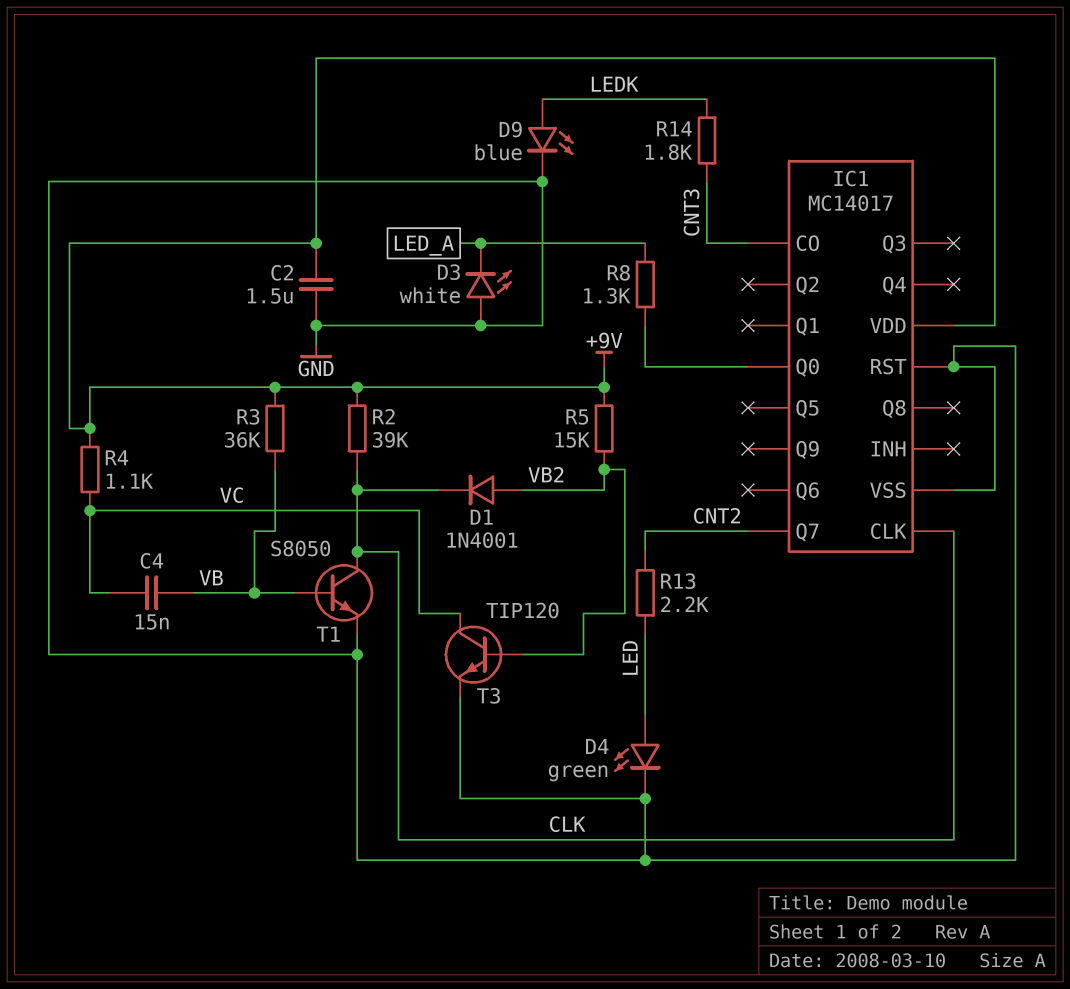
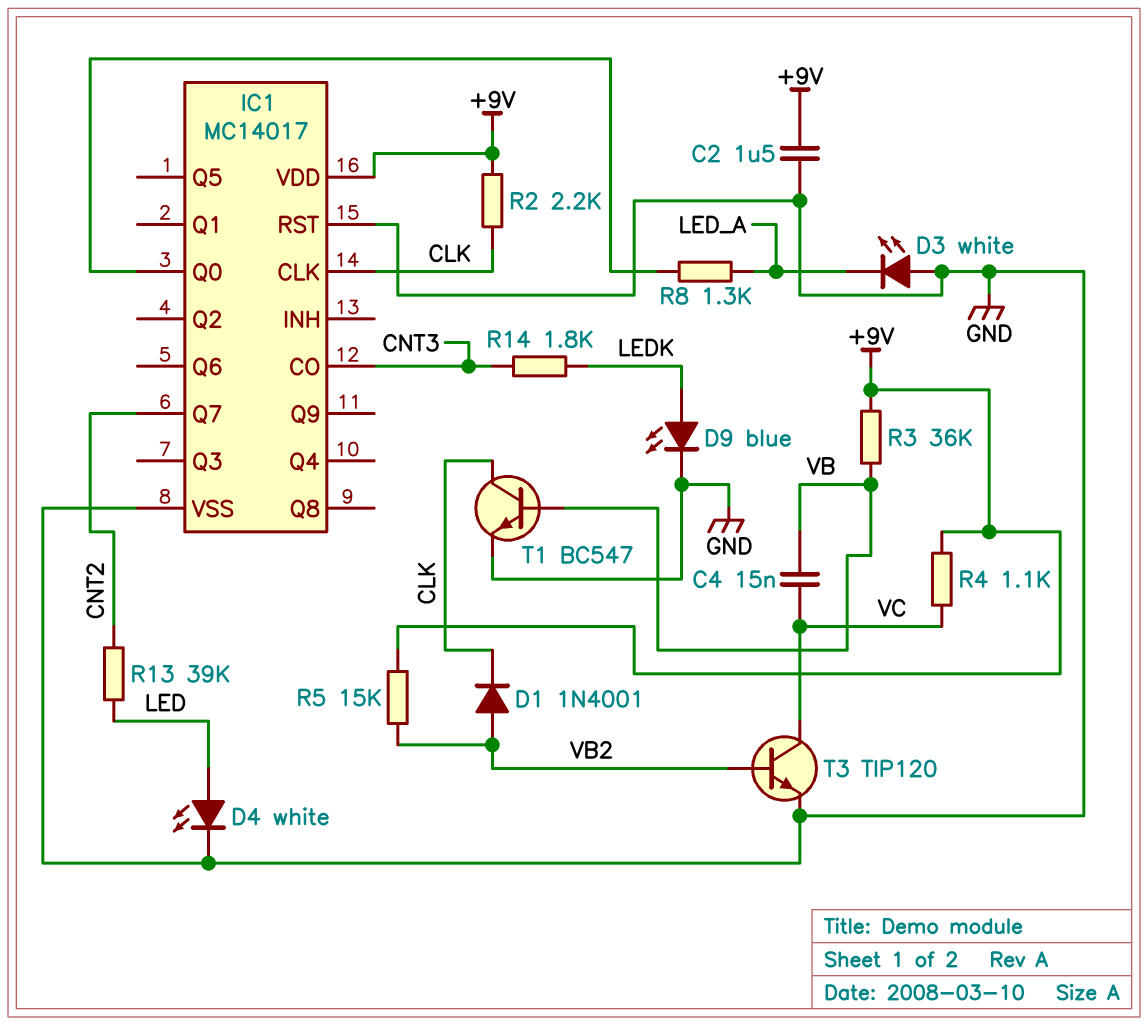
D4: LED green (A LED, K GND) -> LED white (A LED, K GND)
R2: 39k (+9V, CLK) -> 2.2k (+9V, CLK)
R13: 2.2k (CNT2, LED) -> 39k (CNT2, LED)
T1: NPN S8050 (B VB, C CLK, E GND) -> NPN BC547 (B VB, C CLK, E GND)

